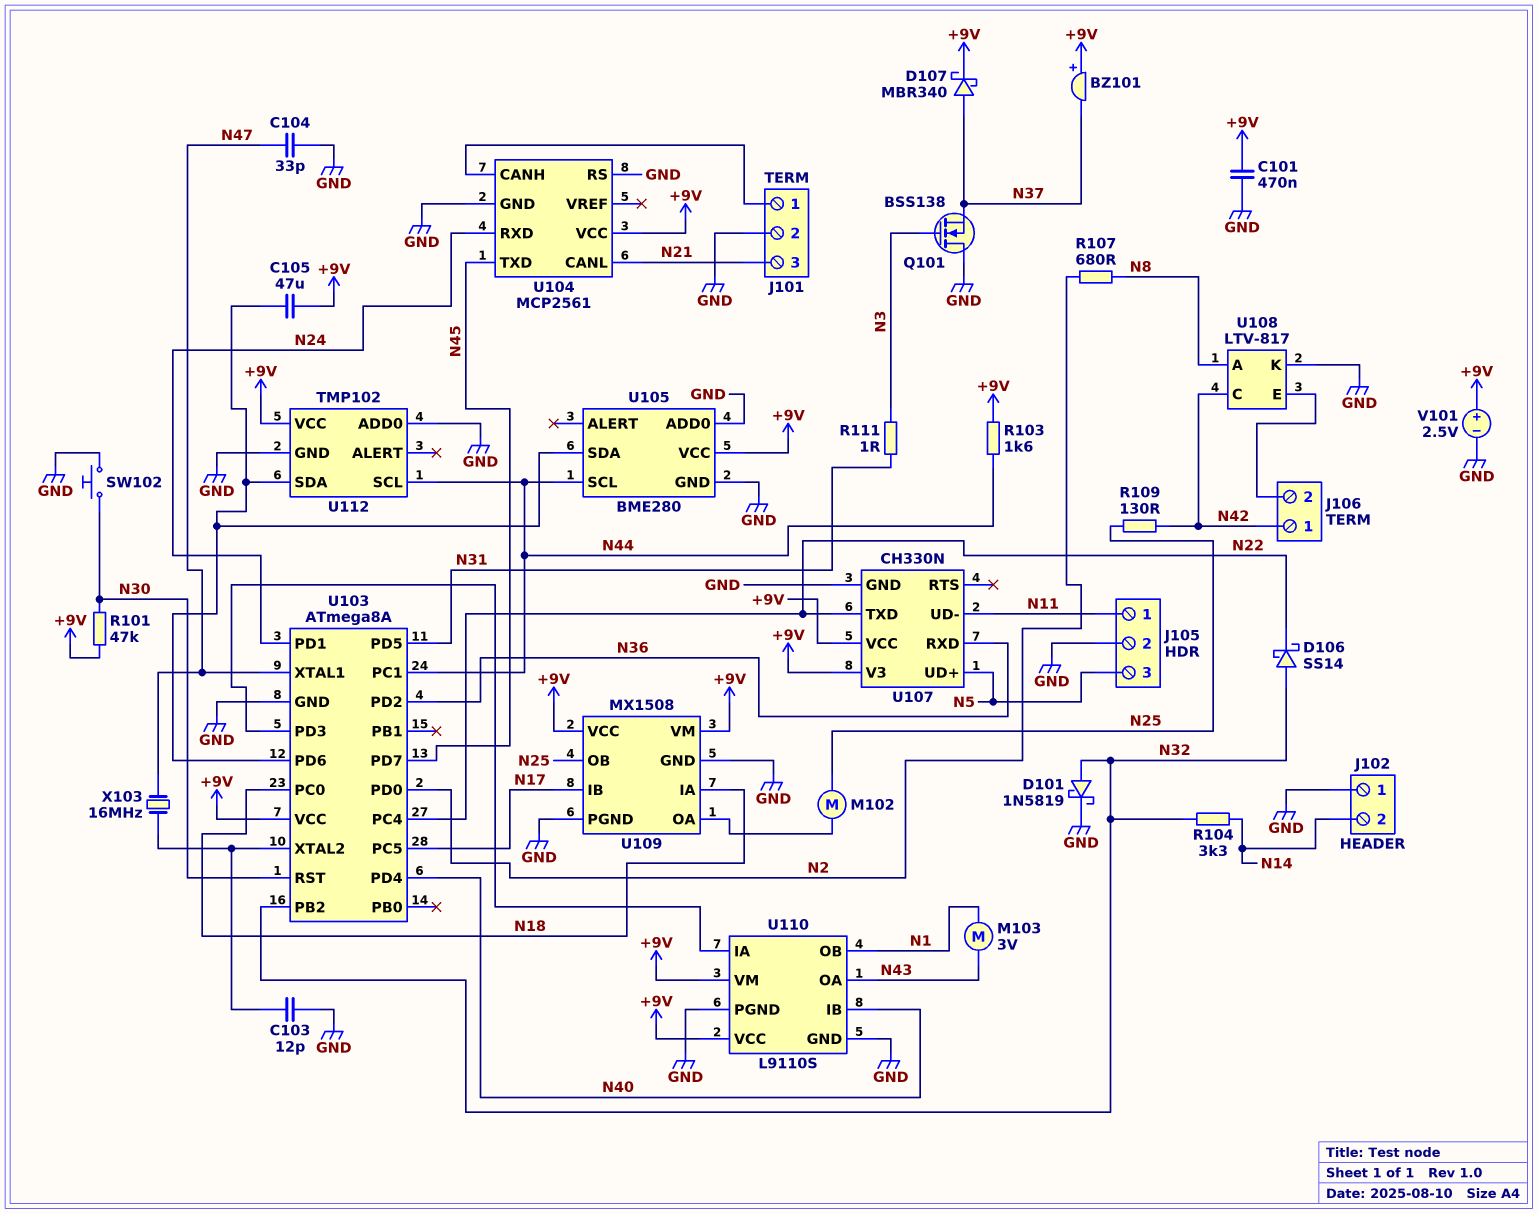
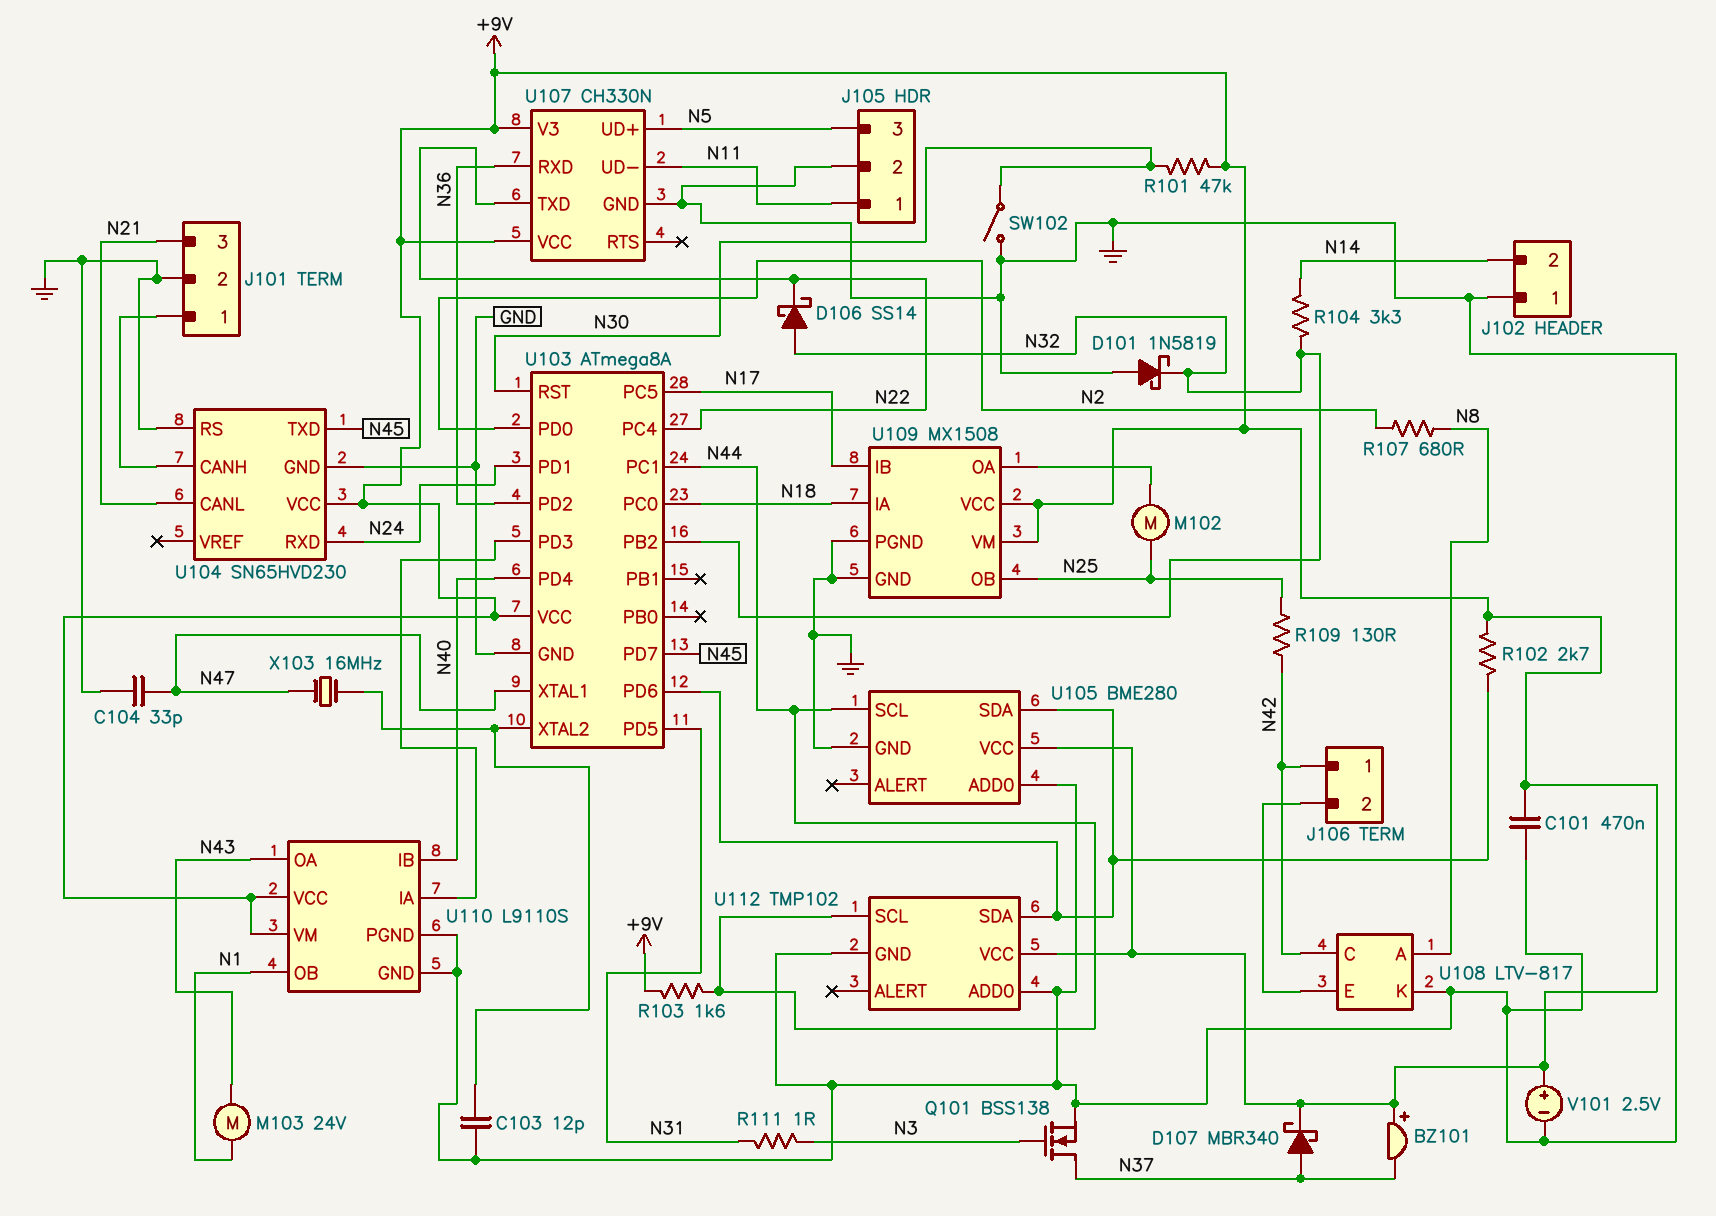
C105: 47uF (+9V, U103/PD6) -> none
D101: schottky 1N5819 (A N32, K GND) -> schottky 1N5819 (A GND, K N32)
M103: motor 3V (N1, N43) -> motor 24V (N1, N43)
Q101: NMOS BSS138 (G N3, D GND, S N37) -> NMOS BSS138 (G N3, D N37, S GND)
R102: none -> 2.7k (+9V, U103/PD6)
SW102: button (GND, N30) -> switch (GND, N30)
U104: MCP2561 -> SN65HVD230

